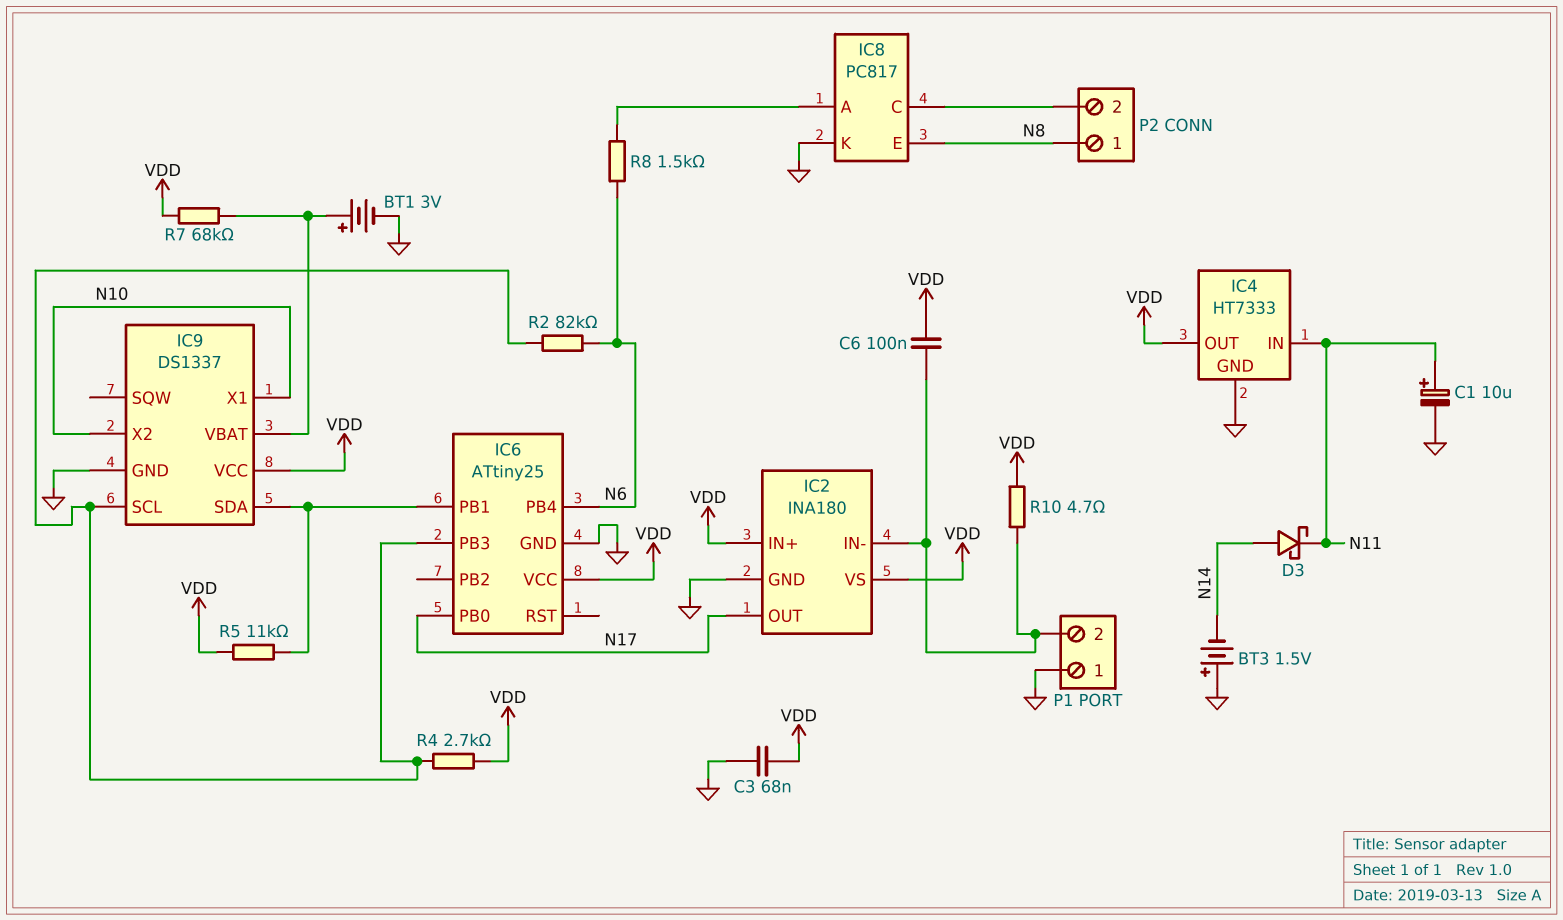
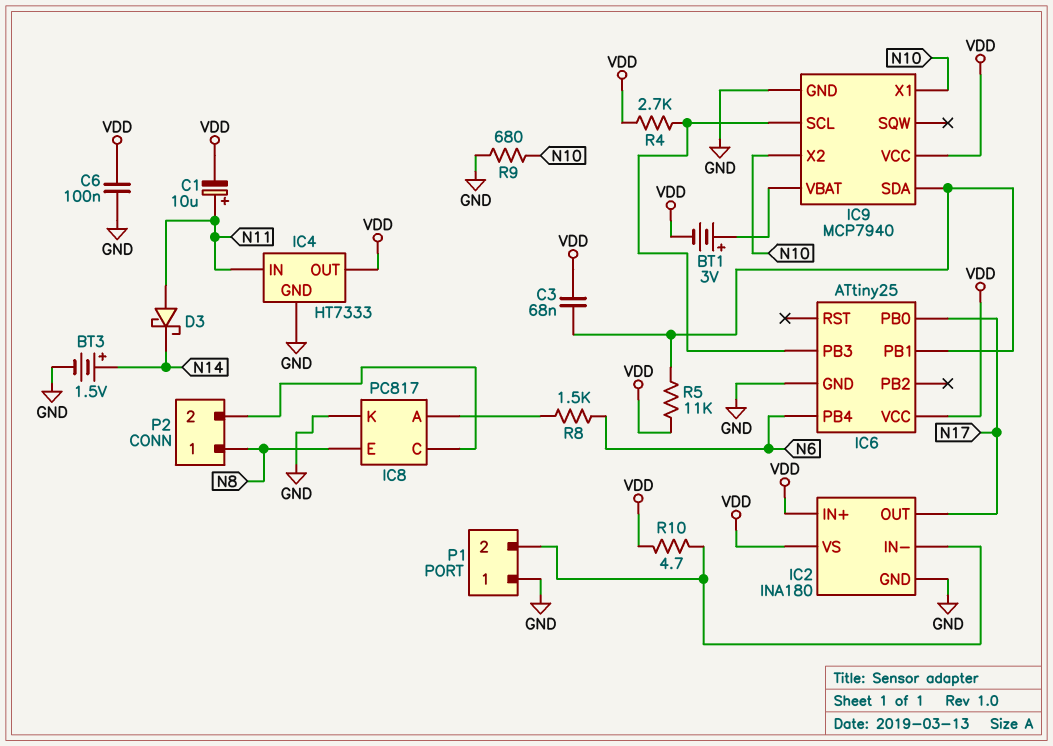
BT1: 3V (plus IC9/VBAT, minus GND) -> 3V (plus IC9/VBAT, minus VDD)
BT3: 1.5V (plus GND, minus N14) -> 1.5V (plus N14, minus GND)
C1: 10uF (plus N11, minus GND) -> 10uF (plus N11, minus VDD)
C3: 68nF (GND, VDD) -> 68nF (IC6/PB1, VDD)
C6: 100nF (IC2/IN-, VDD) -> 100nF (GND, VDD)
D3: schottky (A N14, K N11) -> schottky (A N11, K N14)
IC9: DS1337 -> MCP7940
R2: 82k (IC6/PB3, N6) -> none
R7: 68k (IC9/VBAT, VDD) -> none
R9: none -> 680 (GND, N10)

